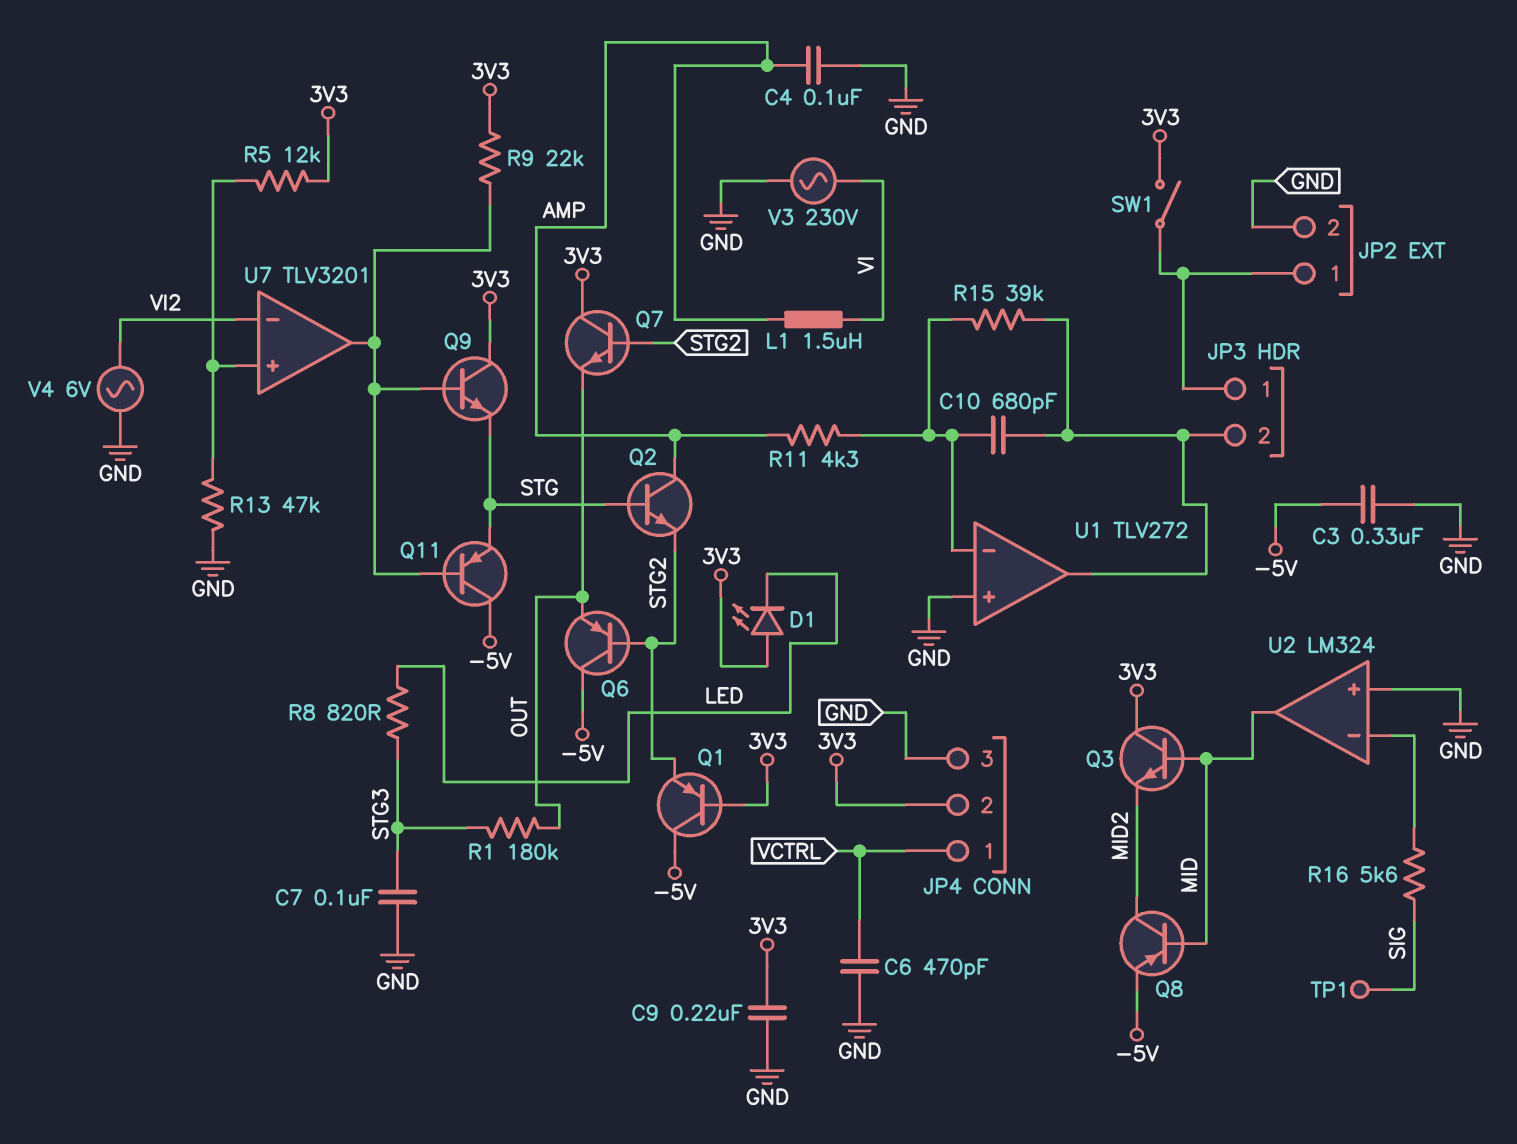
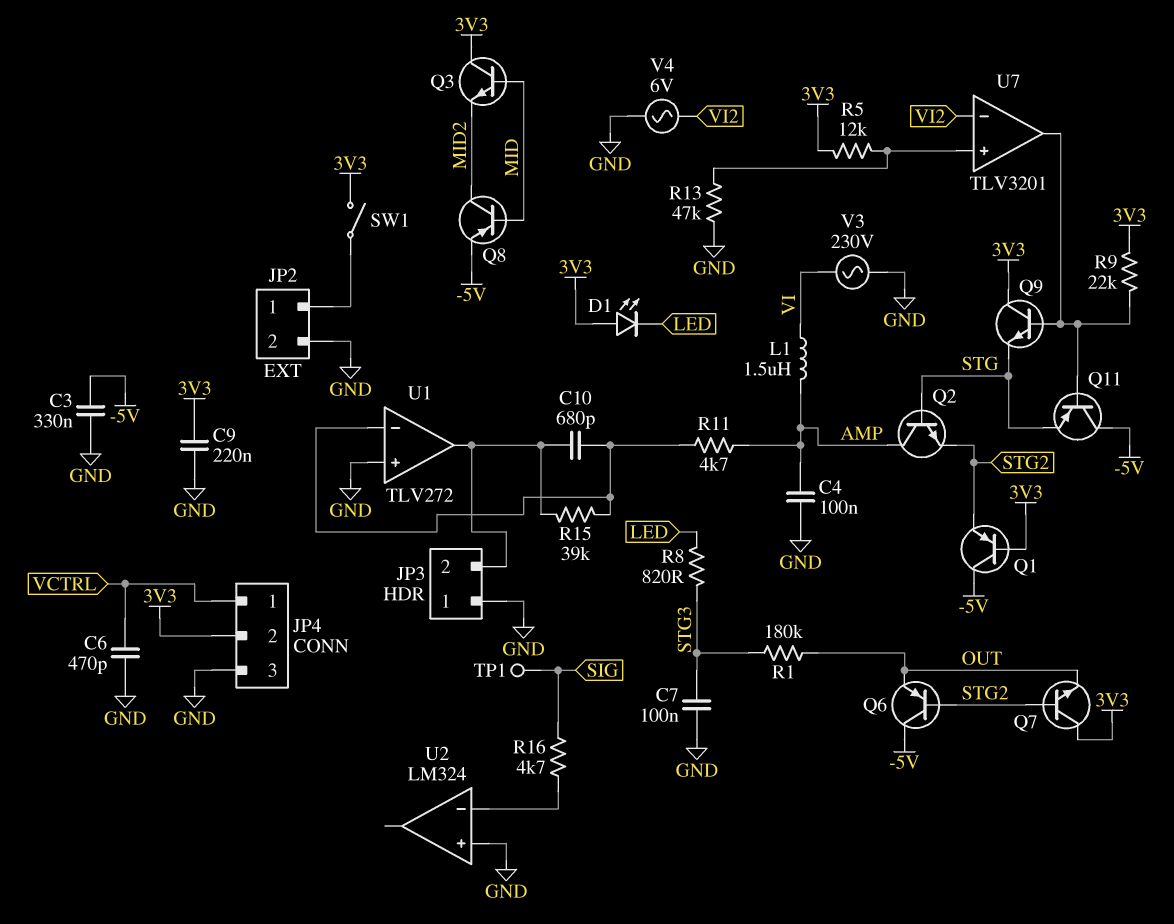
JP3 pin 1: JP2/1 -> GND
R11: 4.3k (AMP, U1/in-) -> 4.7k (AMP, U1/in-)
R16: 5.6k (SIG, U2/in-) -> 4.7k (SIG, U2/in-)
U2 pin out: MID -> none

